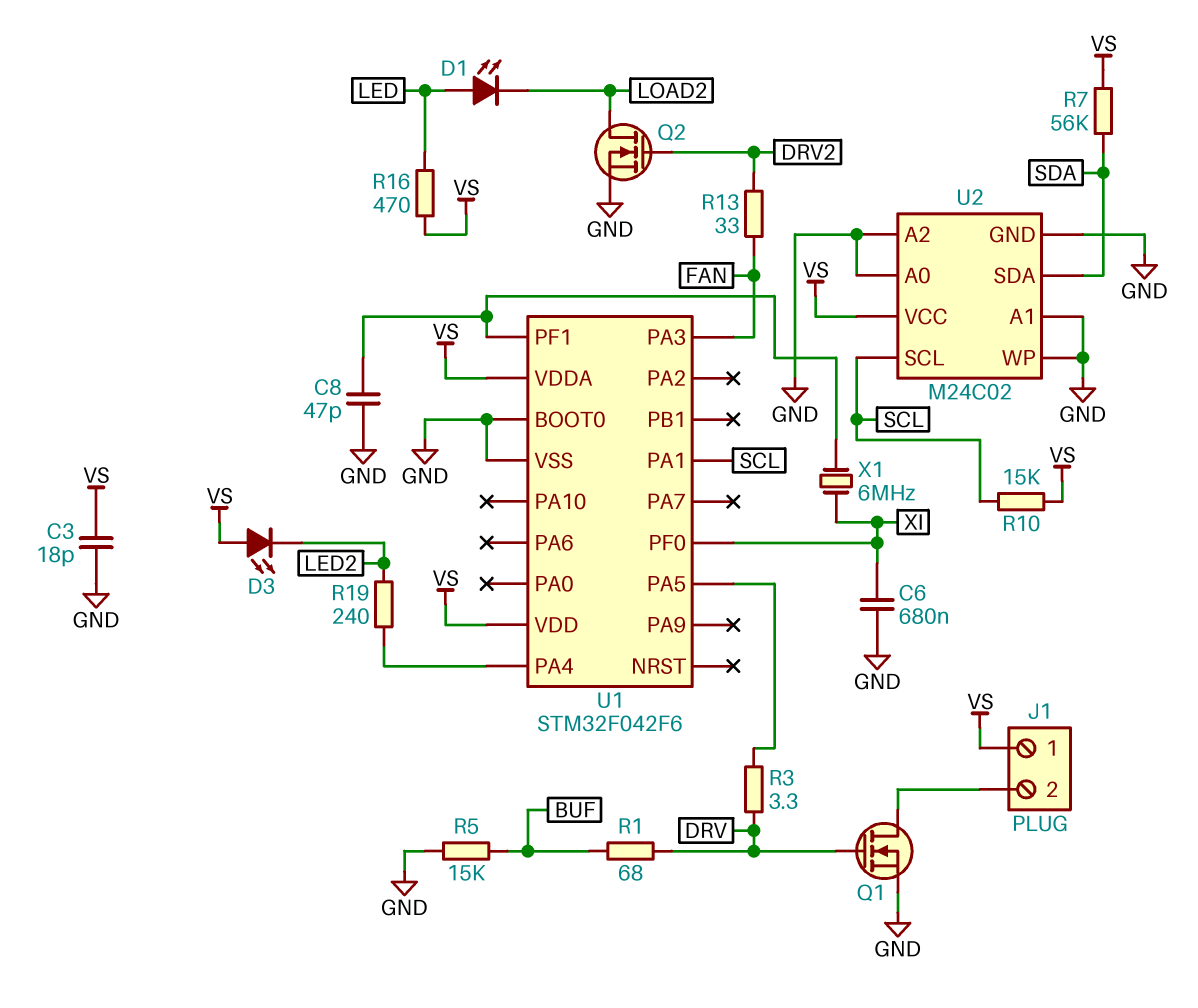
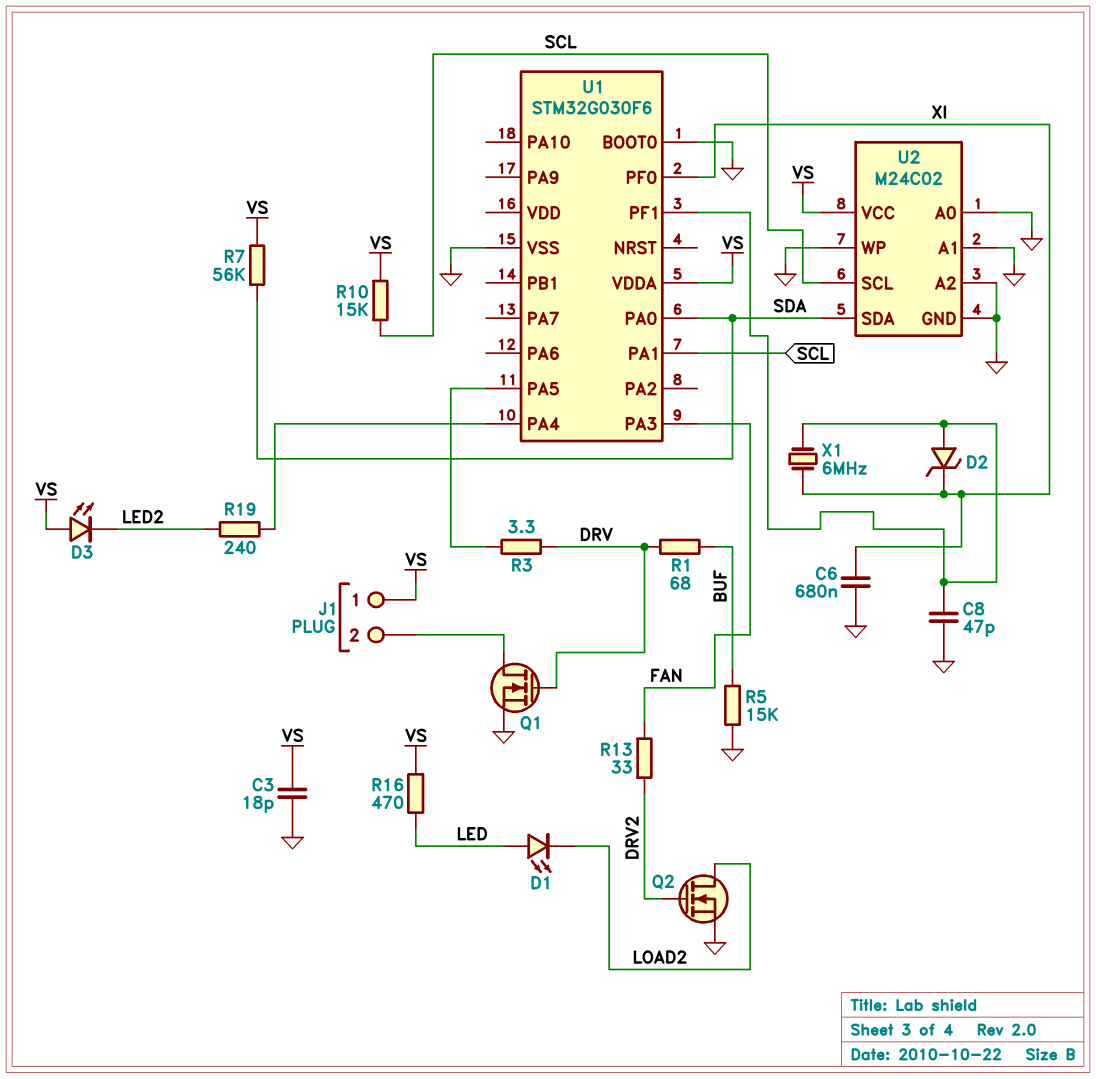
D2: none -> zener (A U1/PF1, K XI)
U1: STM32F042F6 -> STM32G030F6
U1 pin PA0: none -> SDA
U1 pin VDD: VS -> none

